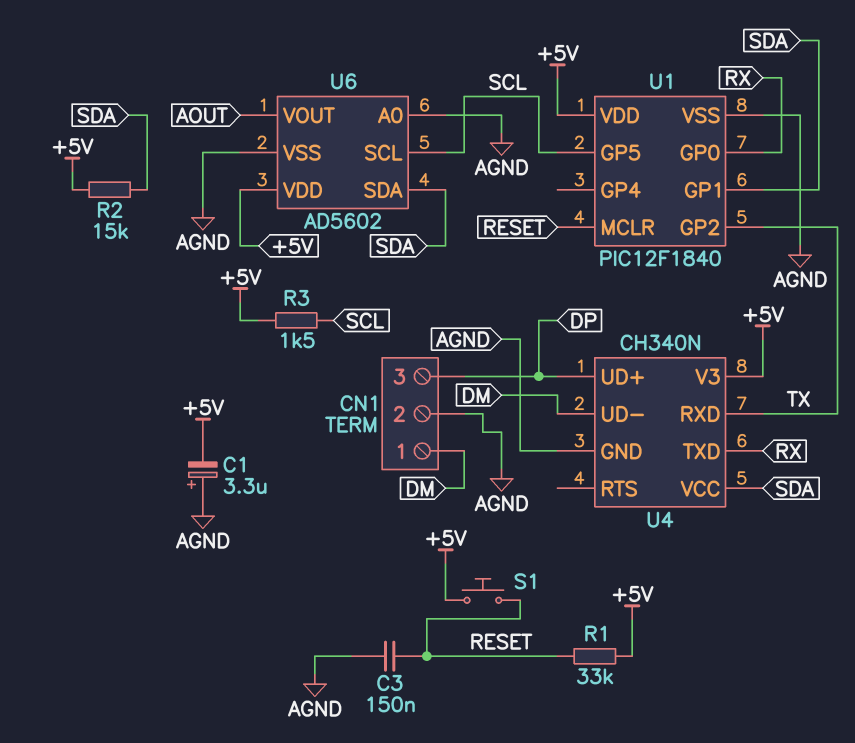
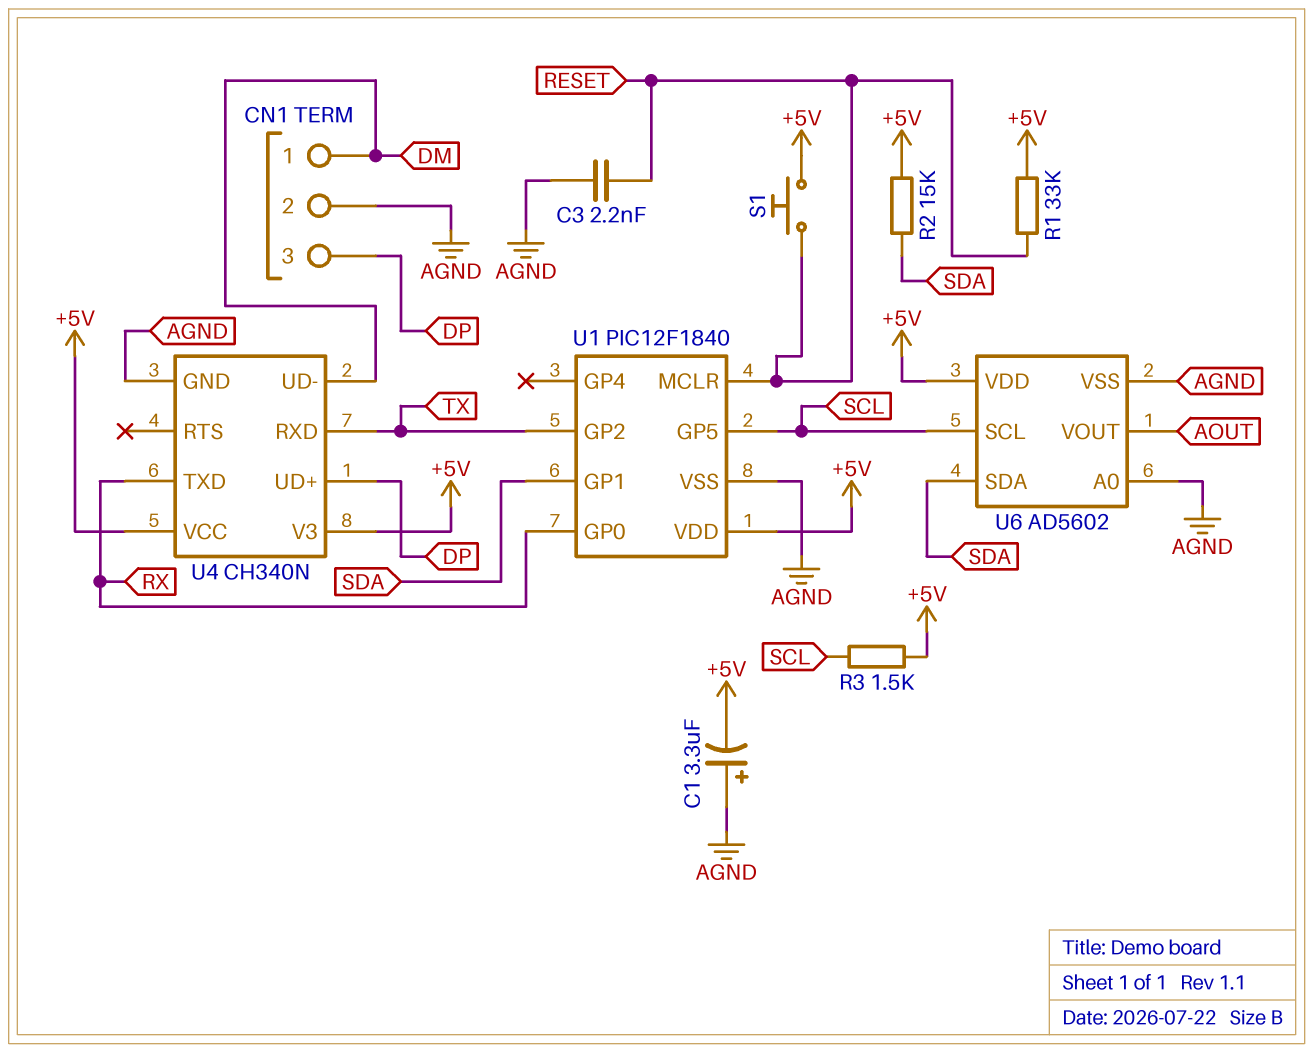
C3: 150nF (AGND, RESET) -> 2.2nF (AGND, RESET)
U4 pin VCC: SDA -> +5V

